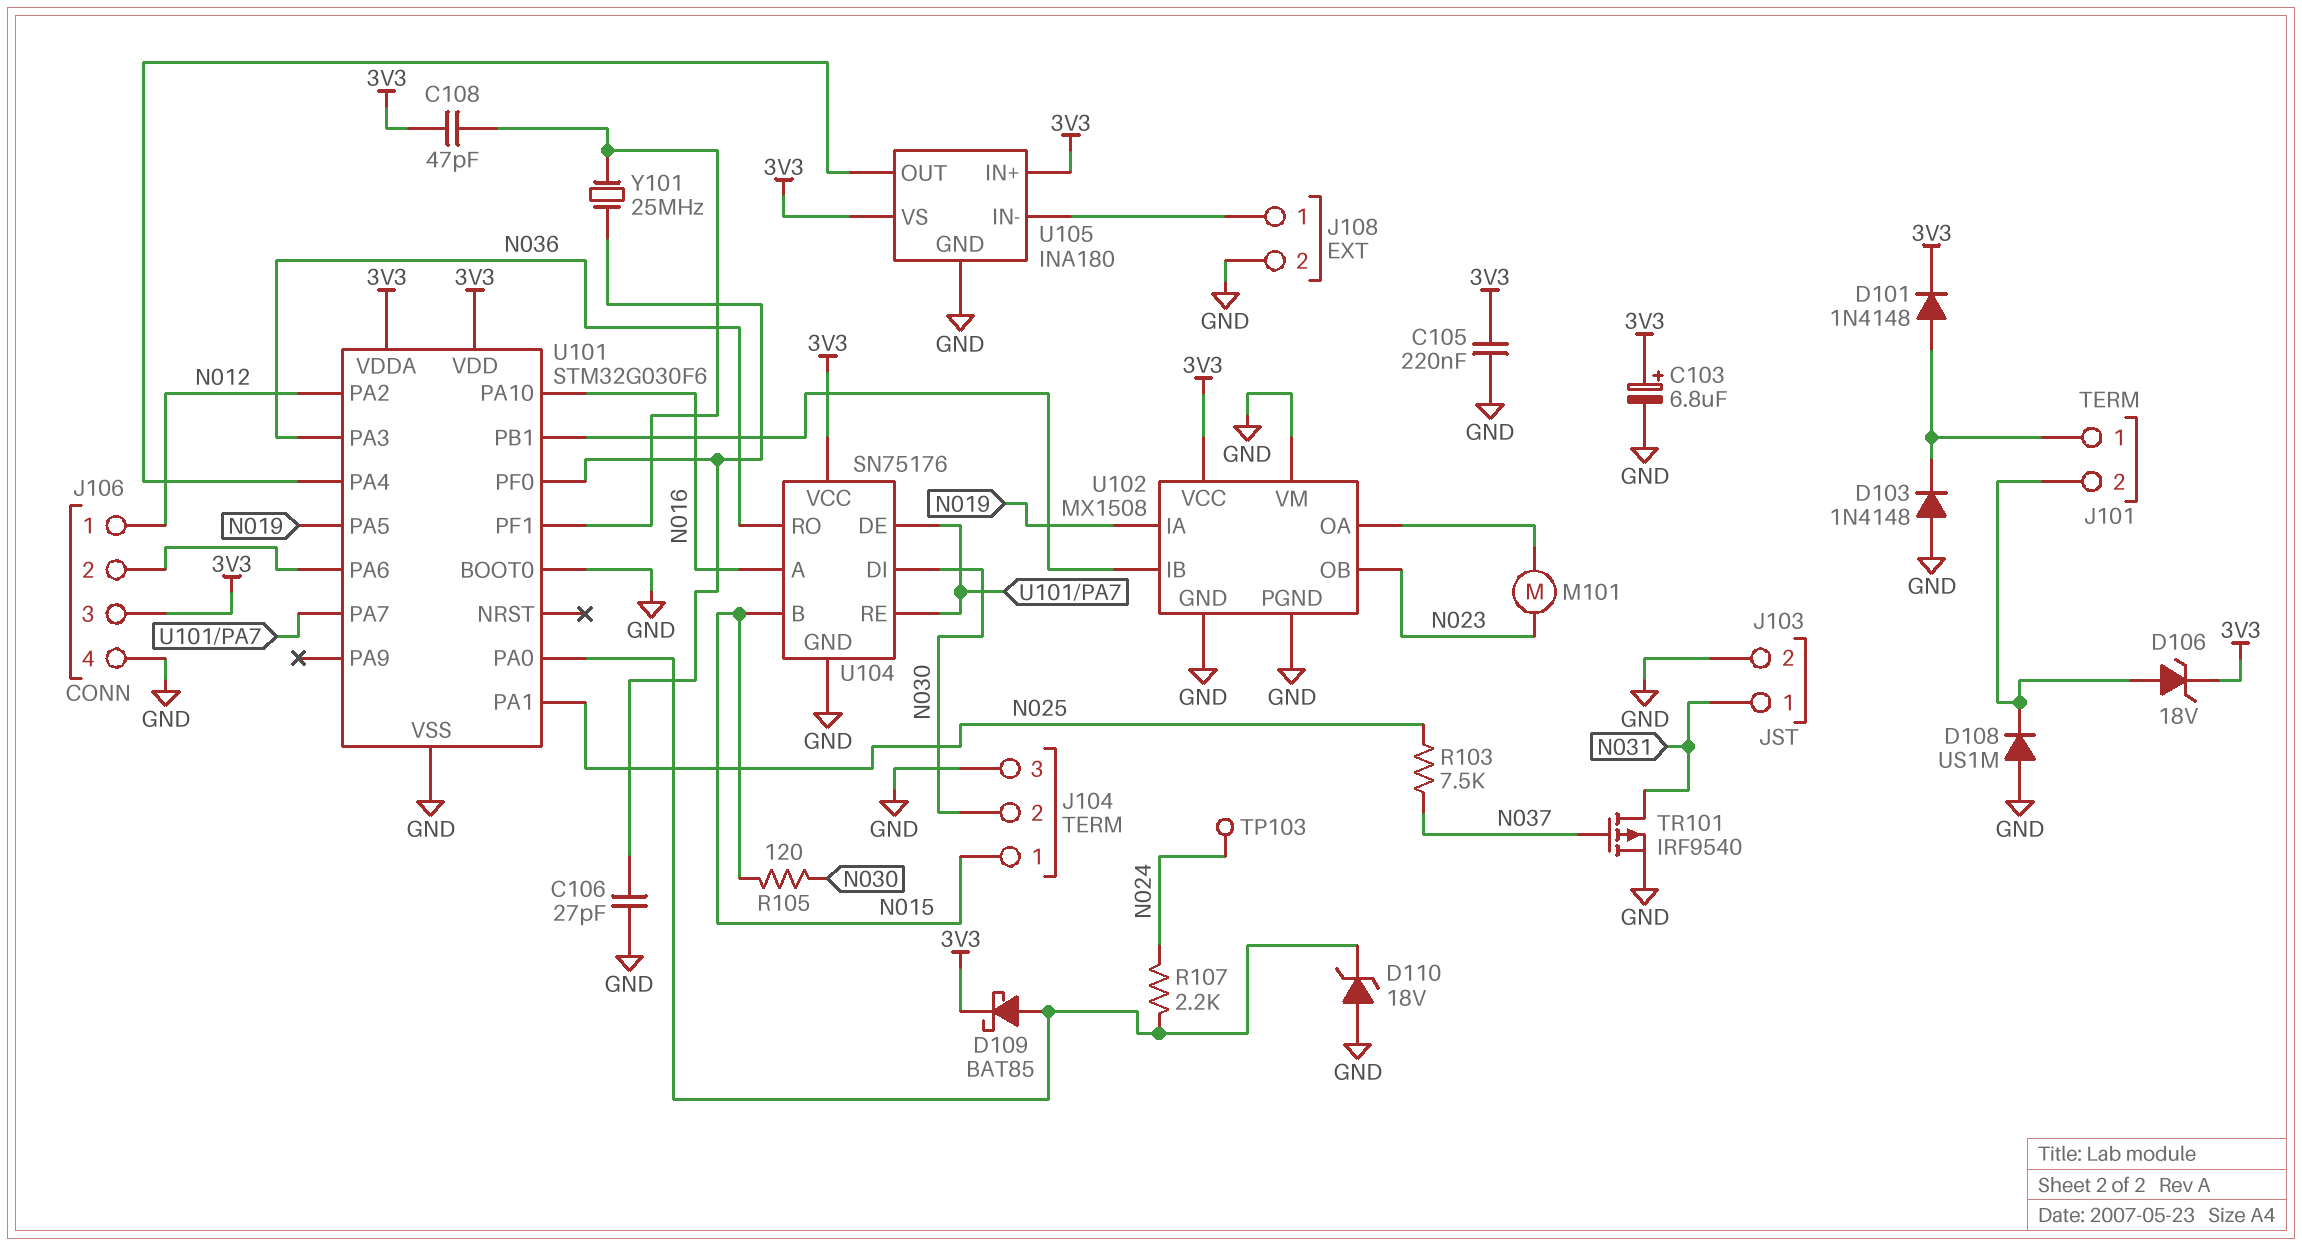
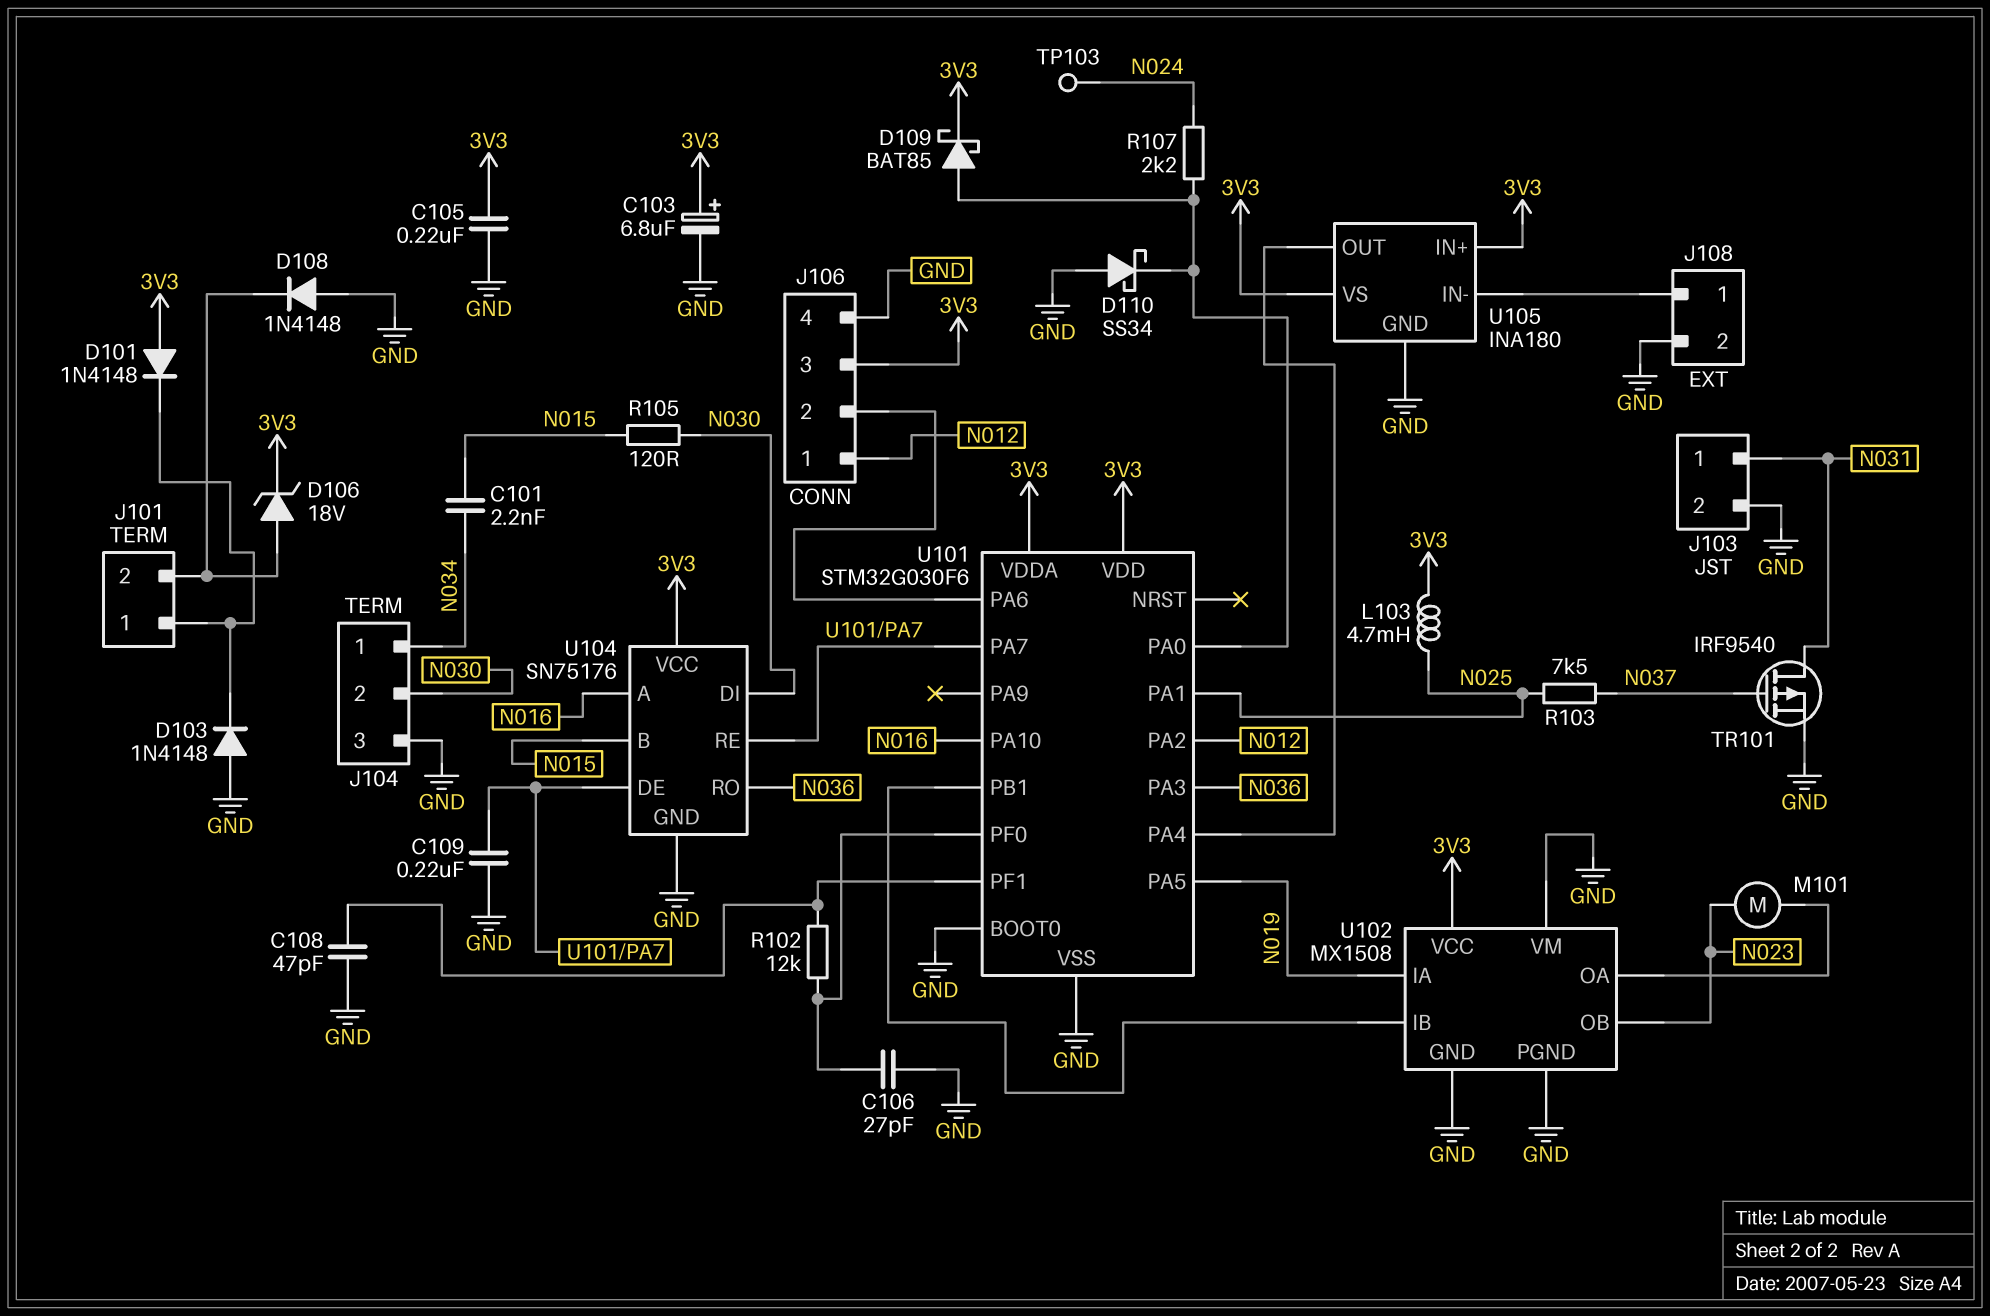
C101: none -> 2.2nF (N015, N034)
C108: 47pF (3V3, U101/PF1) -> 47pF (GND, U101/PF1)
C109: none -> 220nF (GND, U101/PA7)
D101: diode 1N4148 (A J101/1, K 3V3) -> diode 1N4148 (A 3V3, K J101/1)
D108: diode US1M (A GND, K J101/2) -> diode 1N4148 (A GND, K J101/2)
D110: zener 18V (A GND, K U101/PA0) -> schottky SS34 (A GND, K U101/PA0)
J104 pin 1: N015 -> N034
L103: none -> 4.7mH (3V3, N025)
R102: none -> 12k (U101/PF0, U101/PF1)
Y101: 25MHz (U101/PF0, U101/PF1) -> none

